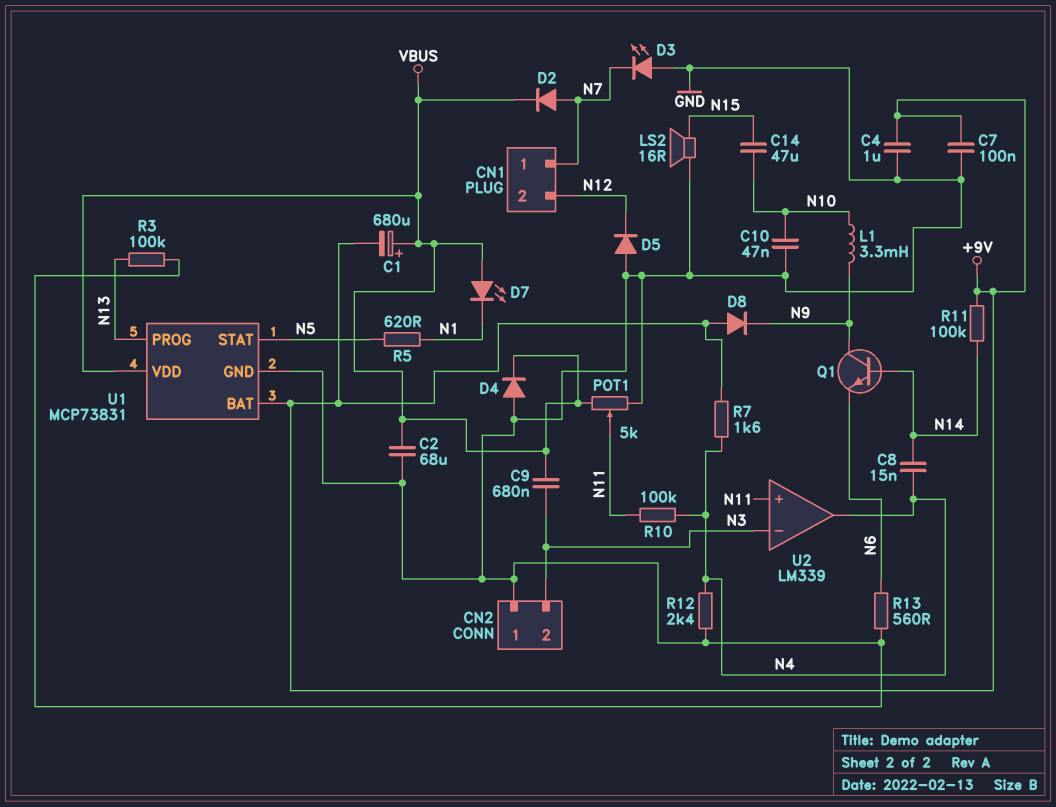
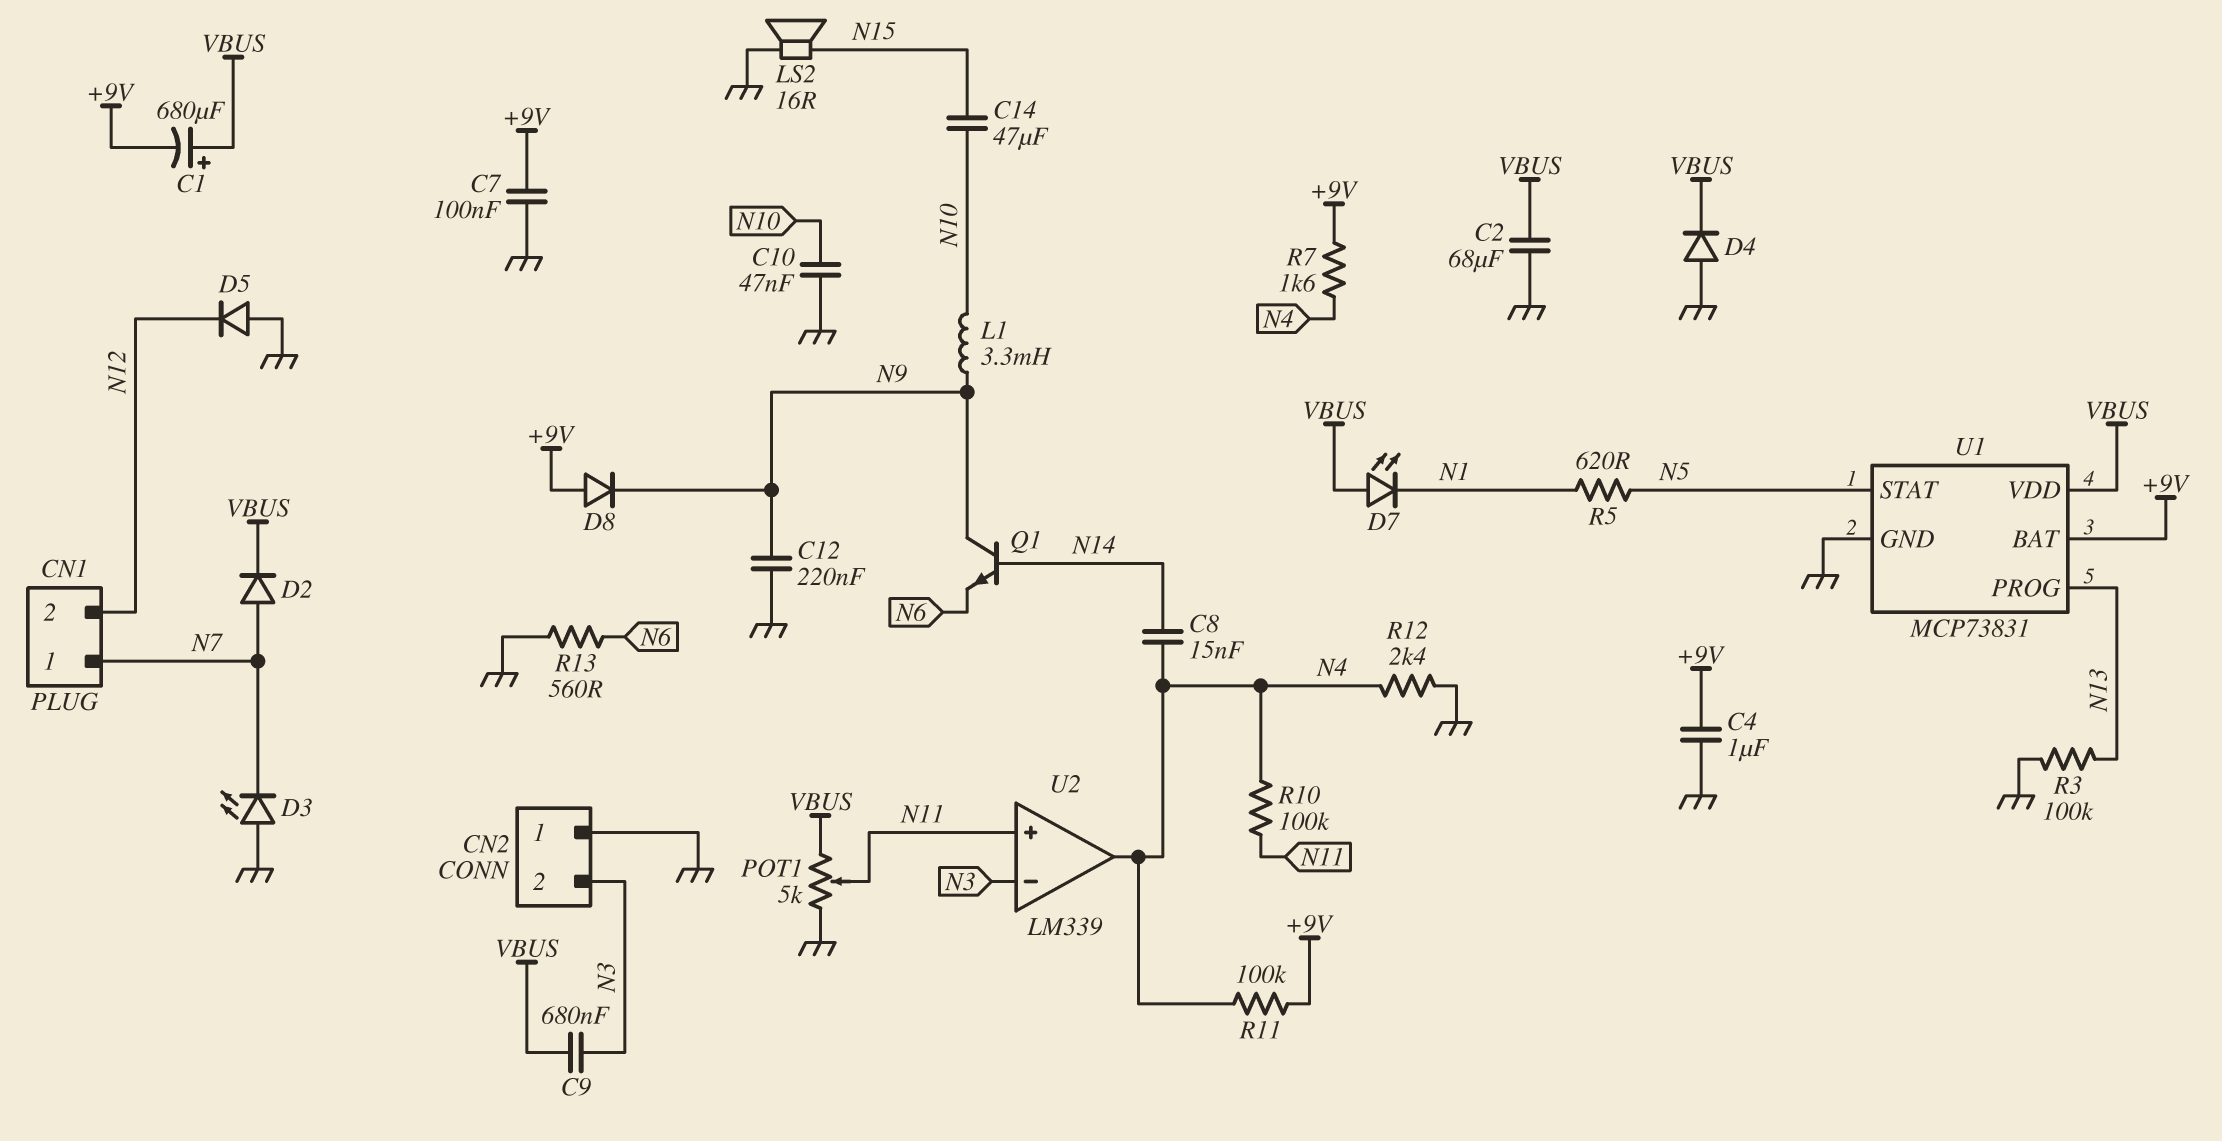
C12: none -> 220nF (GND, N9)
R11: 100k (+9V, N14) -> 100k (+9V, N4)

